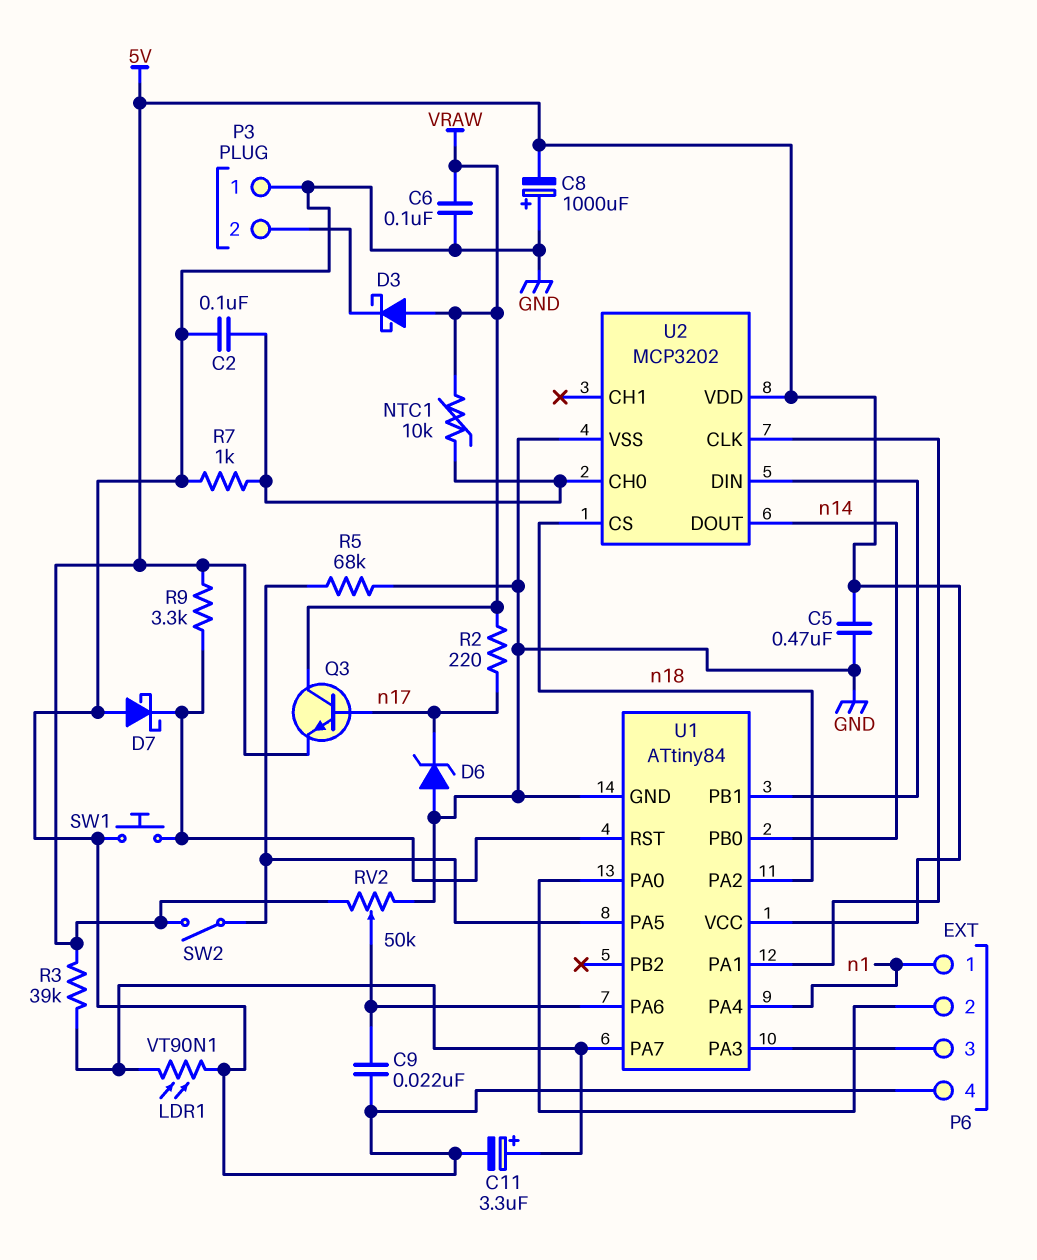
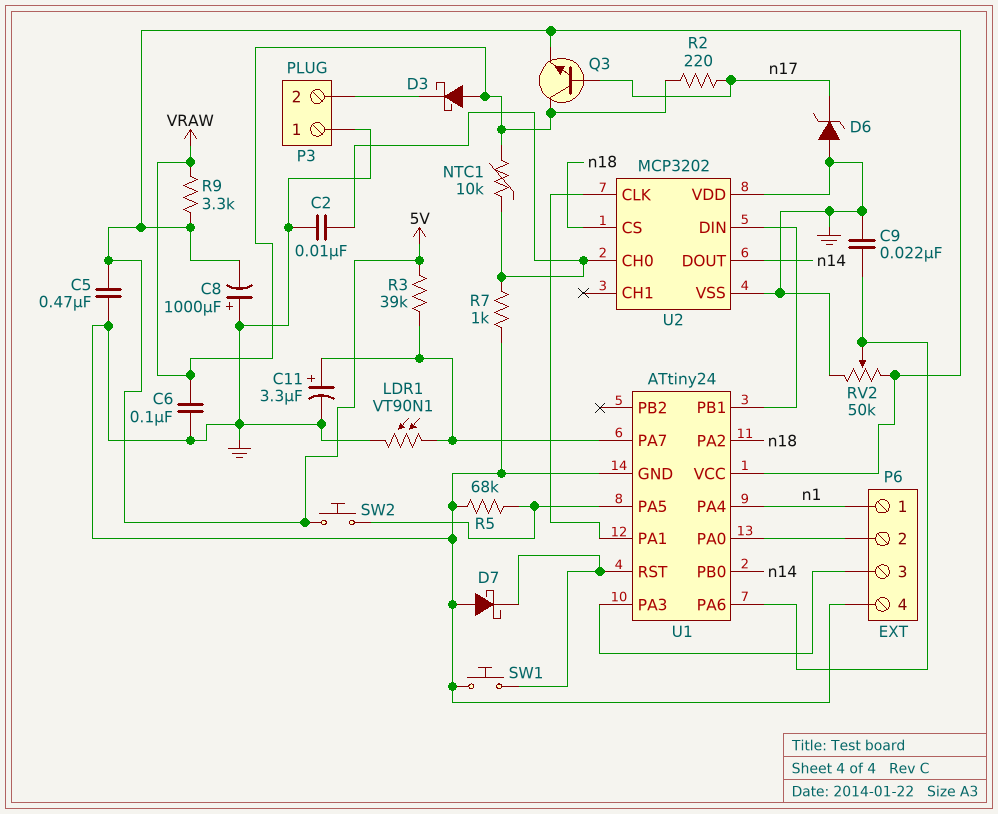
C2: 100nF (GND, U2/CH0) -> 10nF (GND, U2/CH0)
R9: 3.3k (5V, U1/RST) -> 3.3k (5V, VRAW)
SW2: switch (5V, U1/PA5) -> button (5V, U1/PA5)
U1: ATtiny84 -> ATtiny24
U2 pin VDD: 5V -> GND

